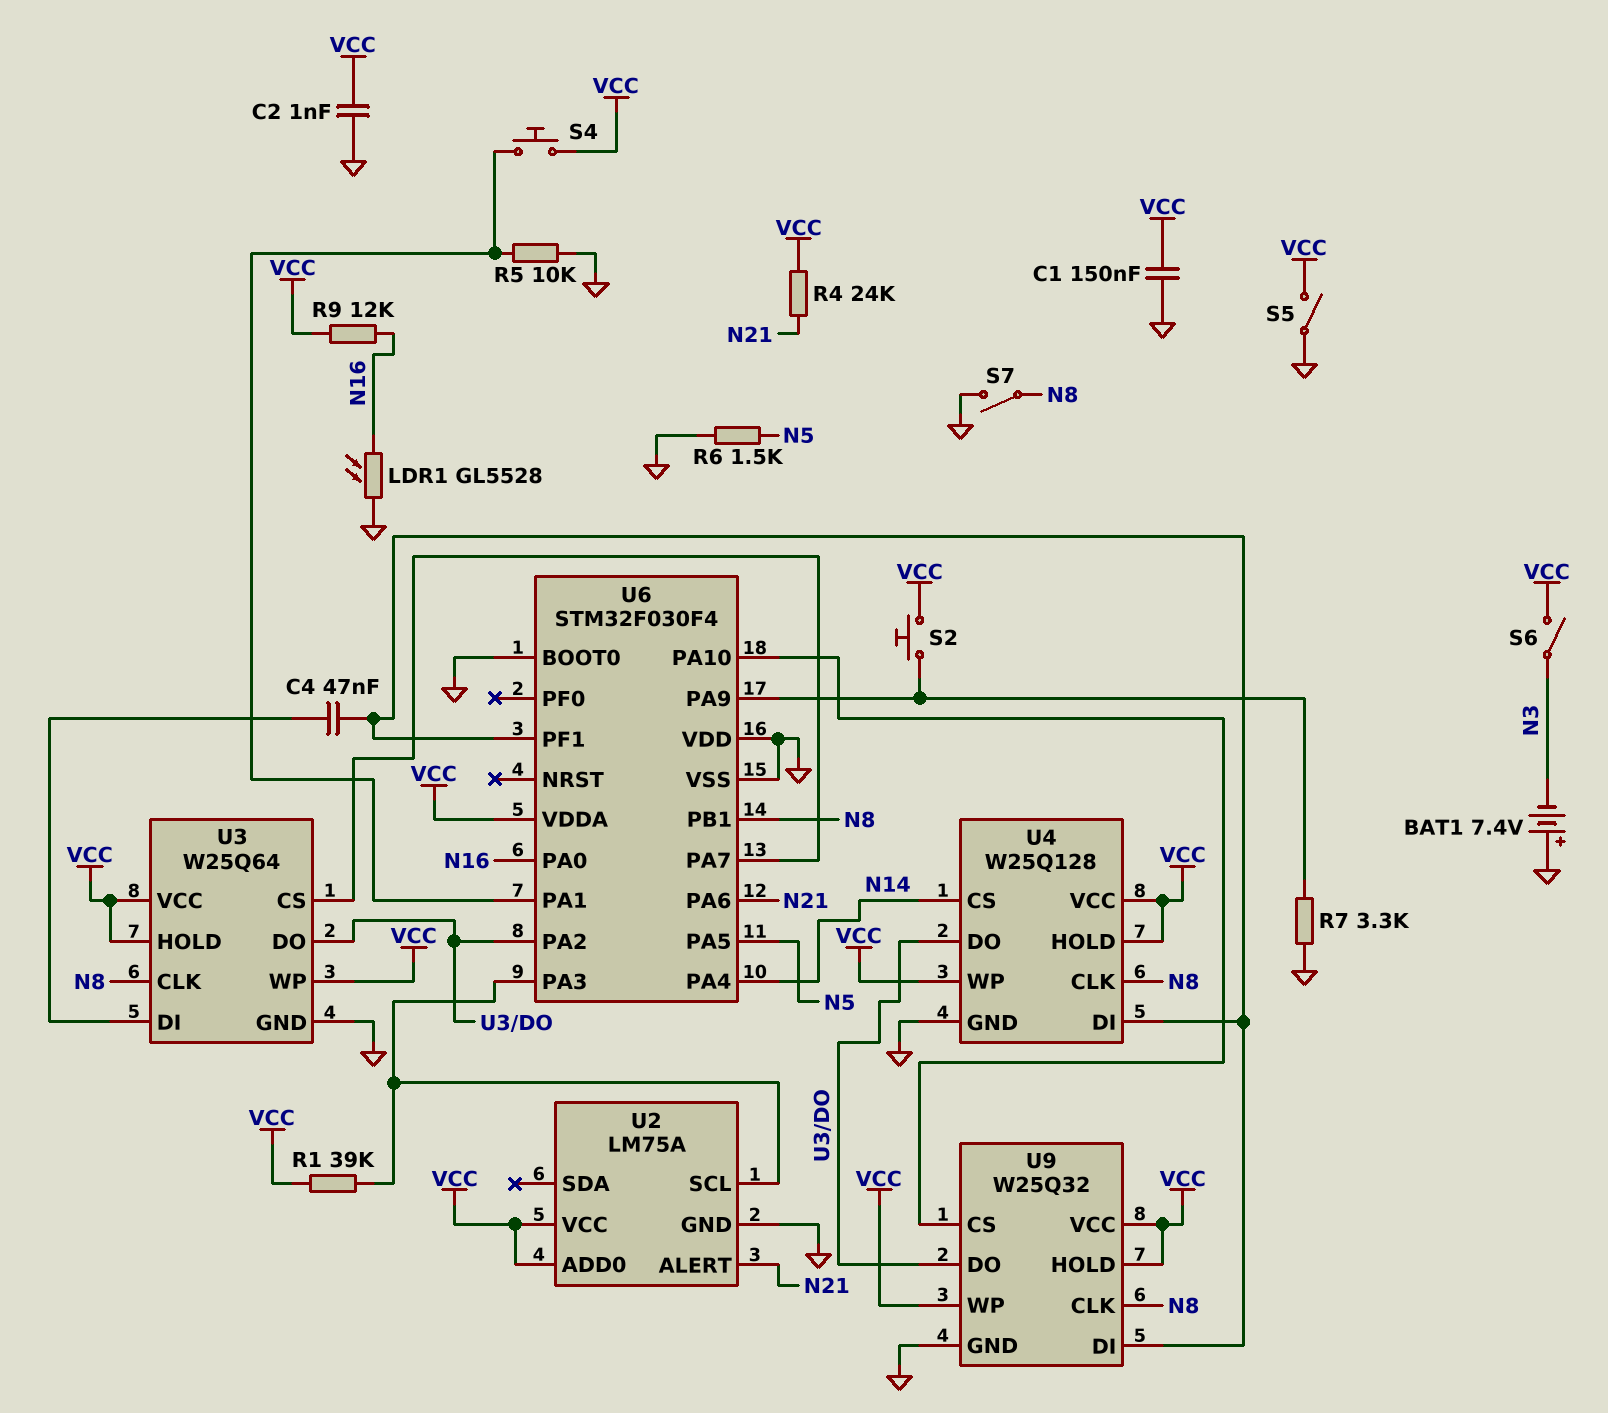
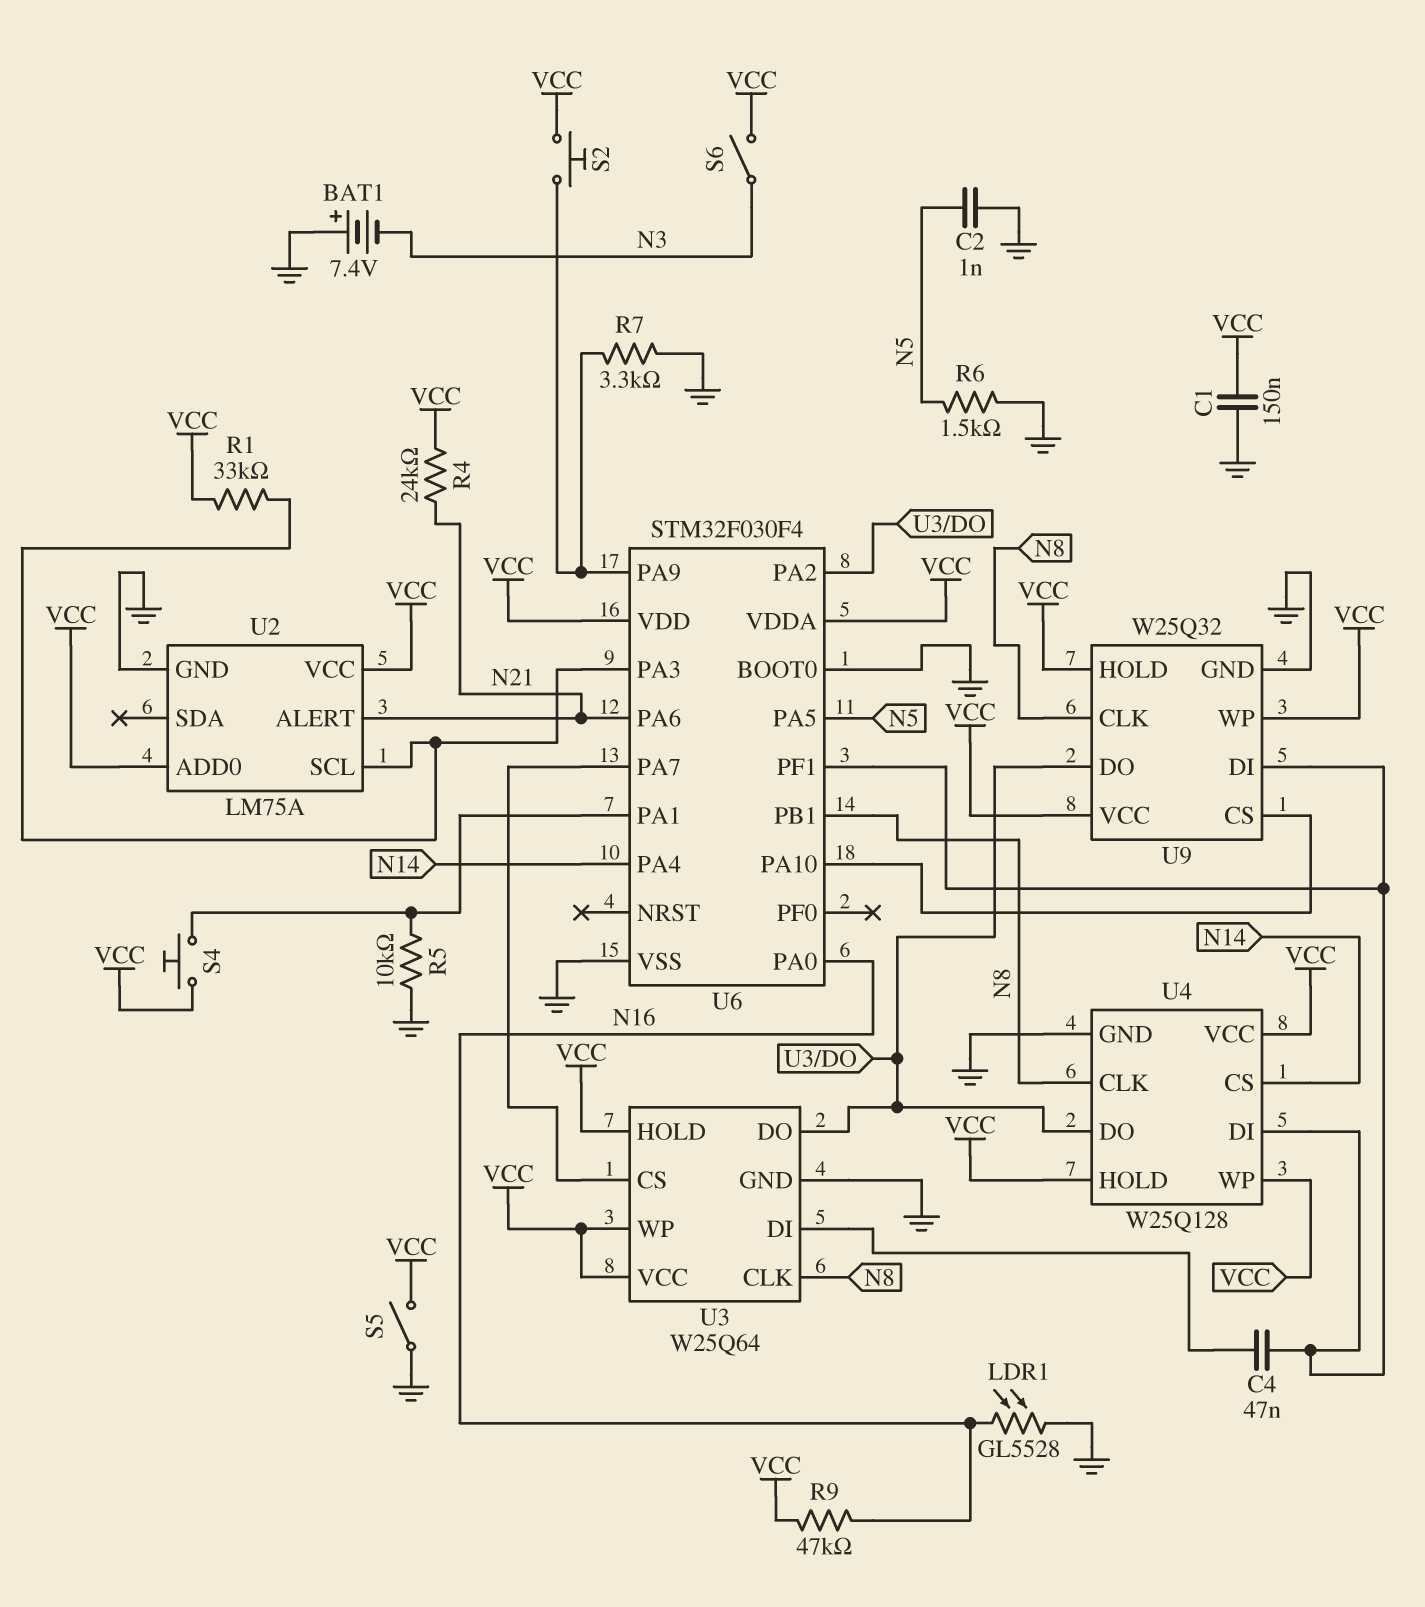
C2: 1nF (GND, VCC) -> 1nF (GND, N5)
R1: 39k (U2/SCL, VCC) -> 33k (U2/SCL, VCC)
R9: 12k (N16, VCC) -> 47k (N16, VCC)
S7: switch (GND, N8) -> none
U6 pin VDD: GND -> VCC

